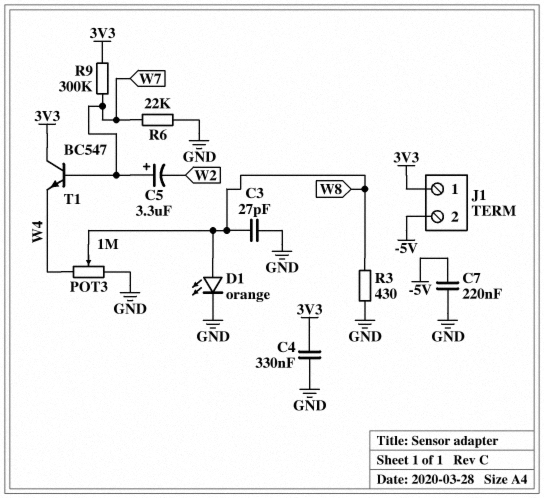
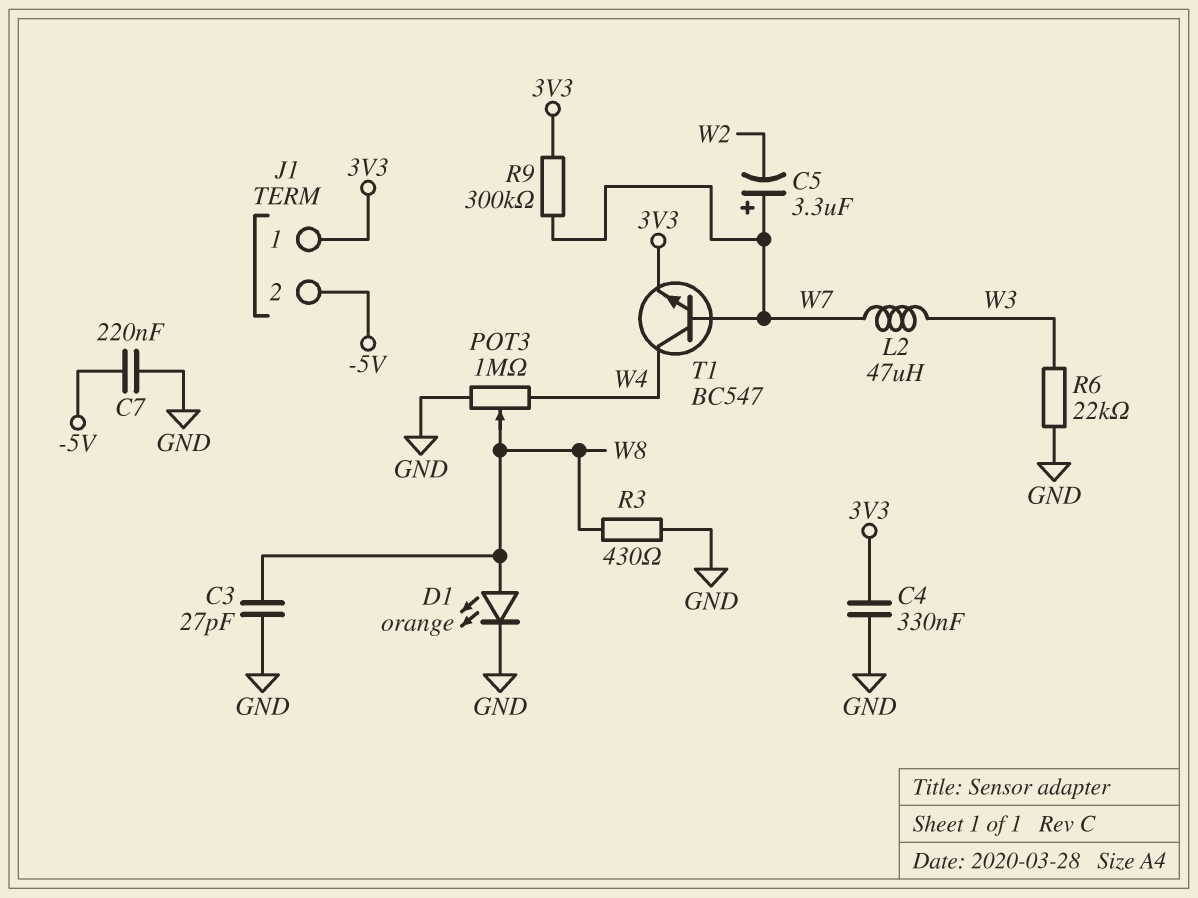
L2: none -> 47uH (W3, W7)
R6: 22k (GND, W7) -> 22k (GND, W3)
T1: NPN BC547 (B W7, C 3V3, E W4) -> NPN BC547 (B W7, C W4, E 3V3)

